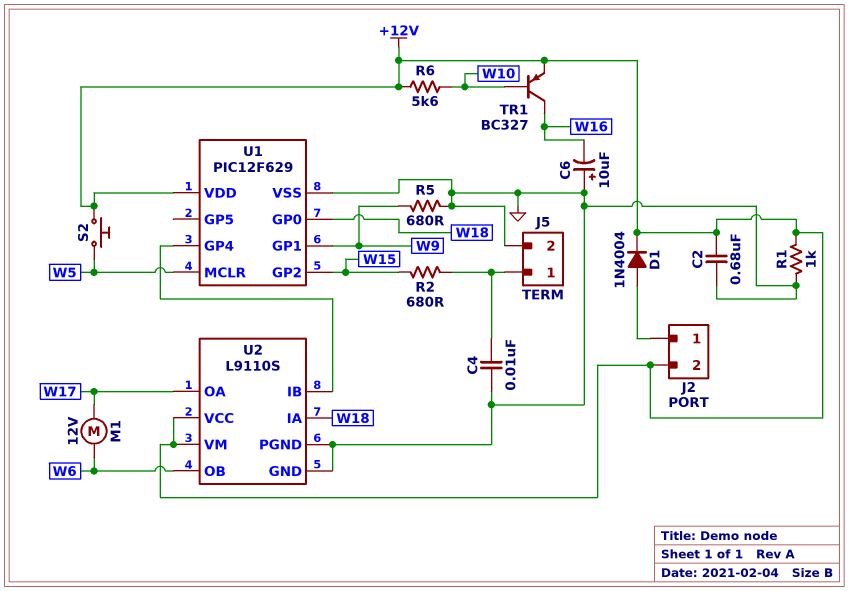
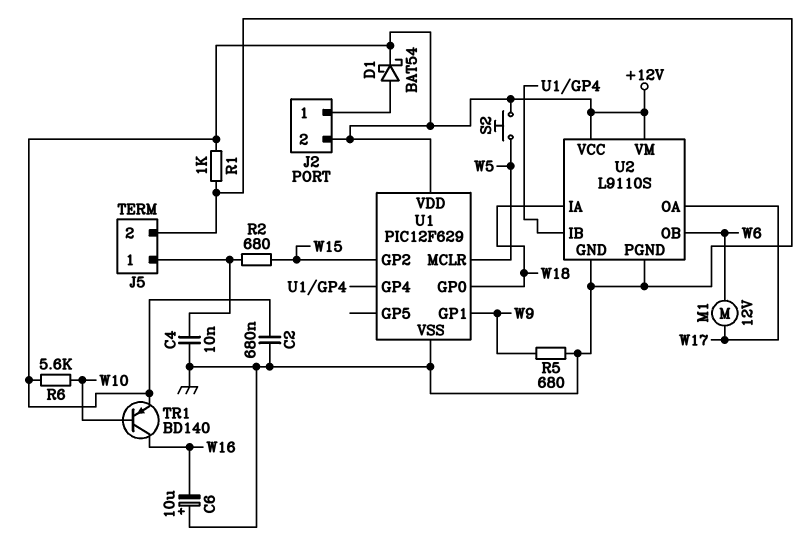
D1: diode 1N4004 (A J2/1, K +12V) -> schottky BAT54 (A J2/1, K +12V)
TR1: PNP BC327 (B W10, C W16, E +12V) -> PNP BD140 (B W10, C W16, E +12V)

